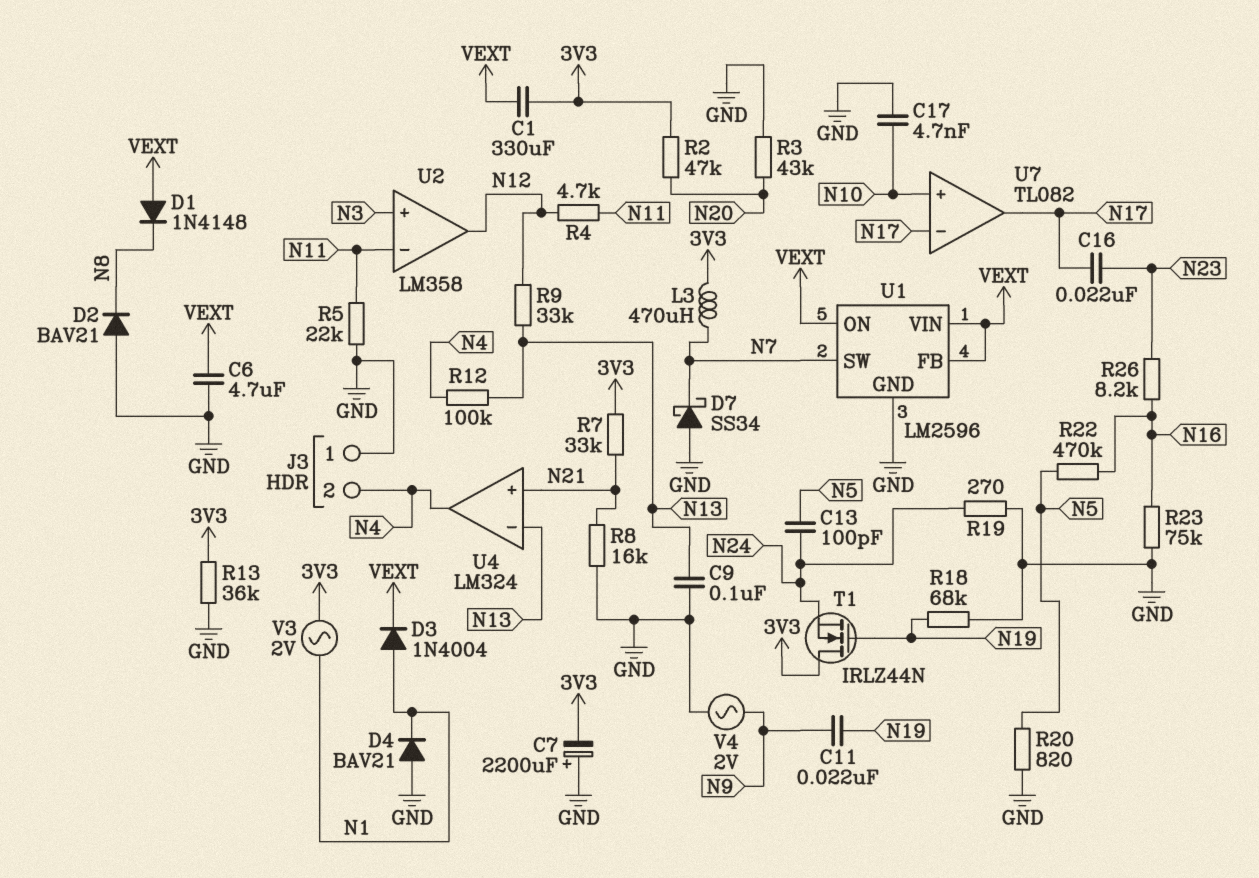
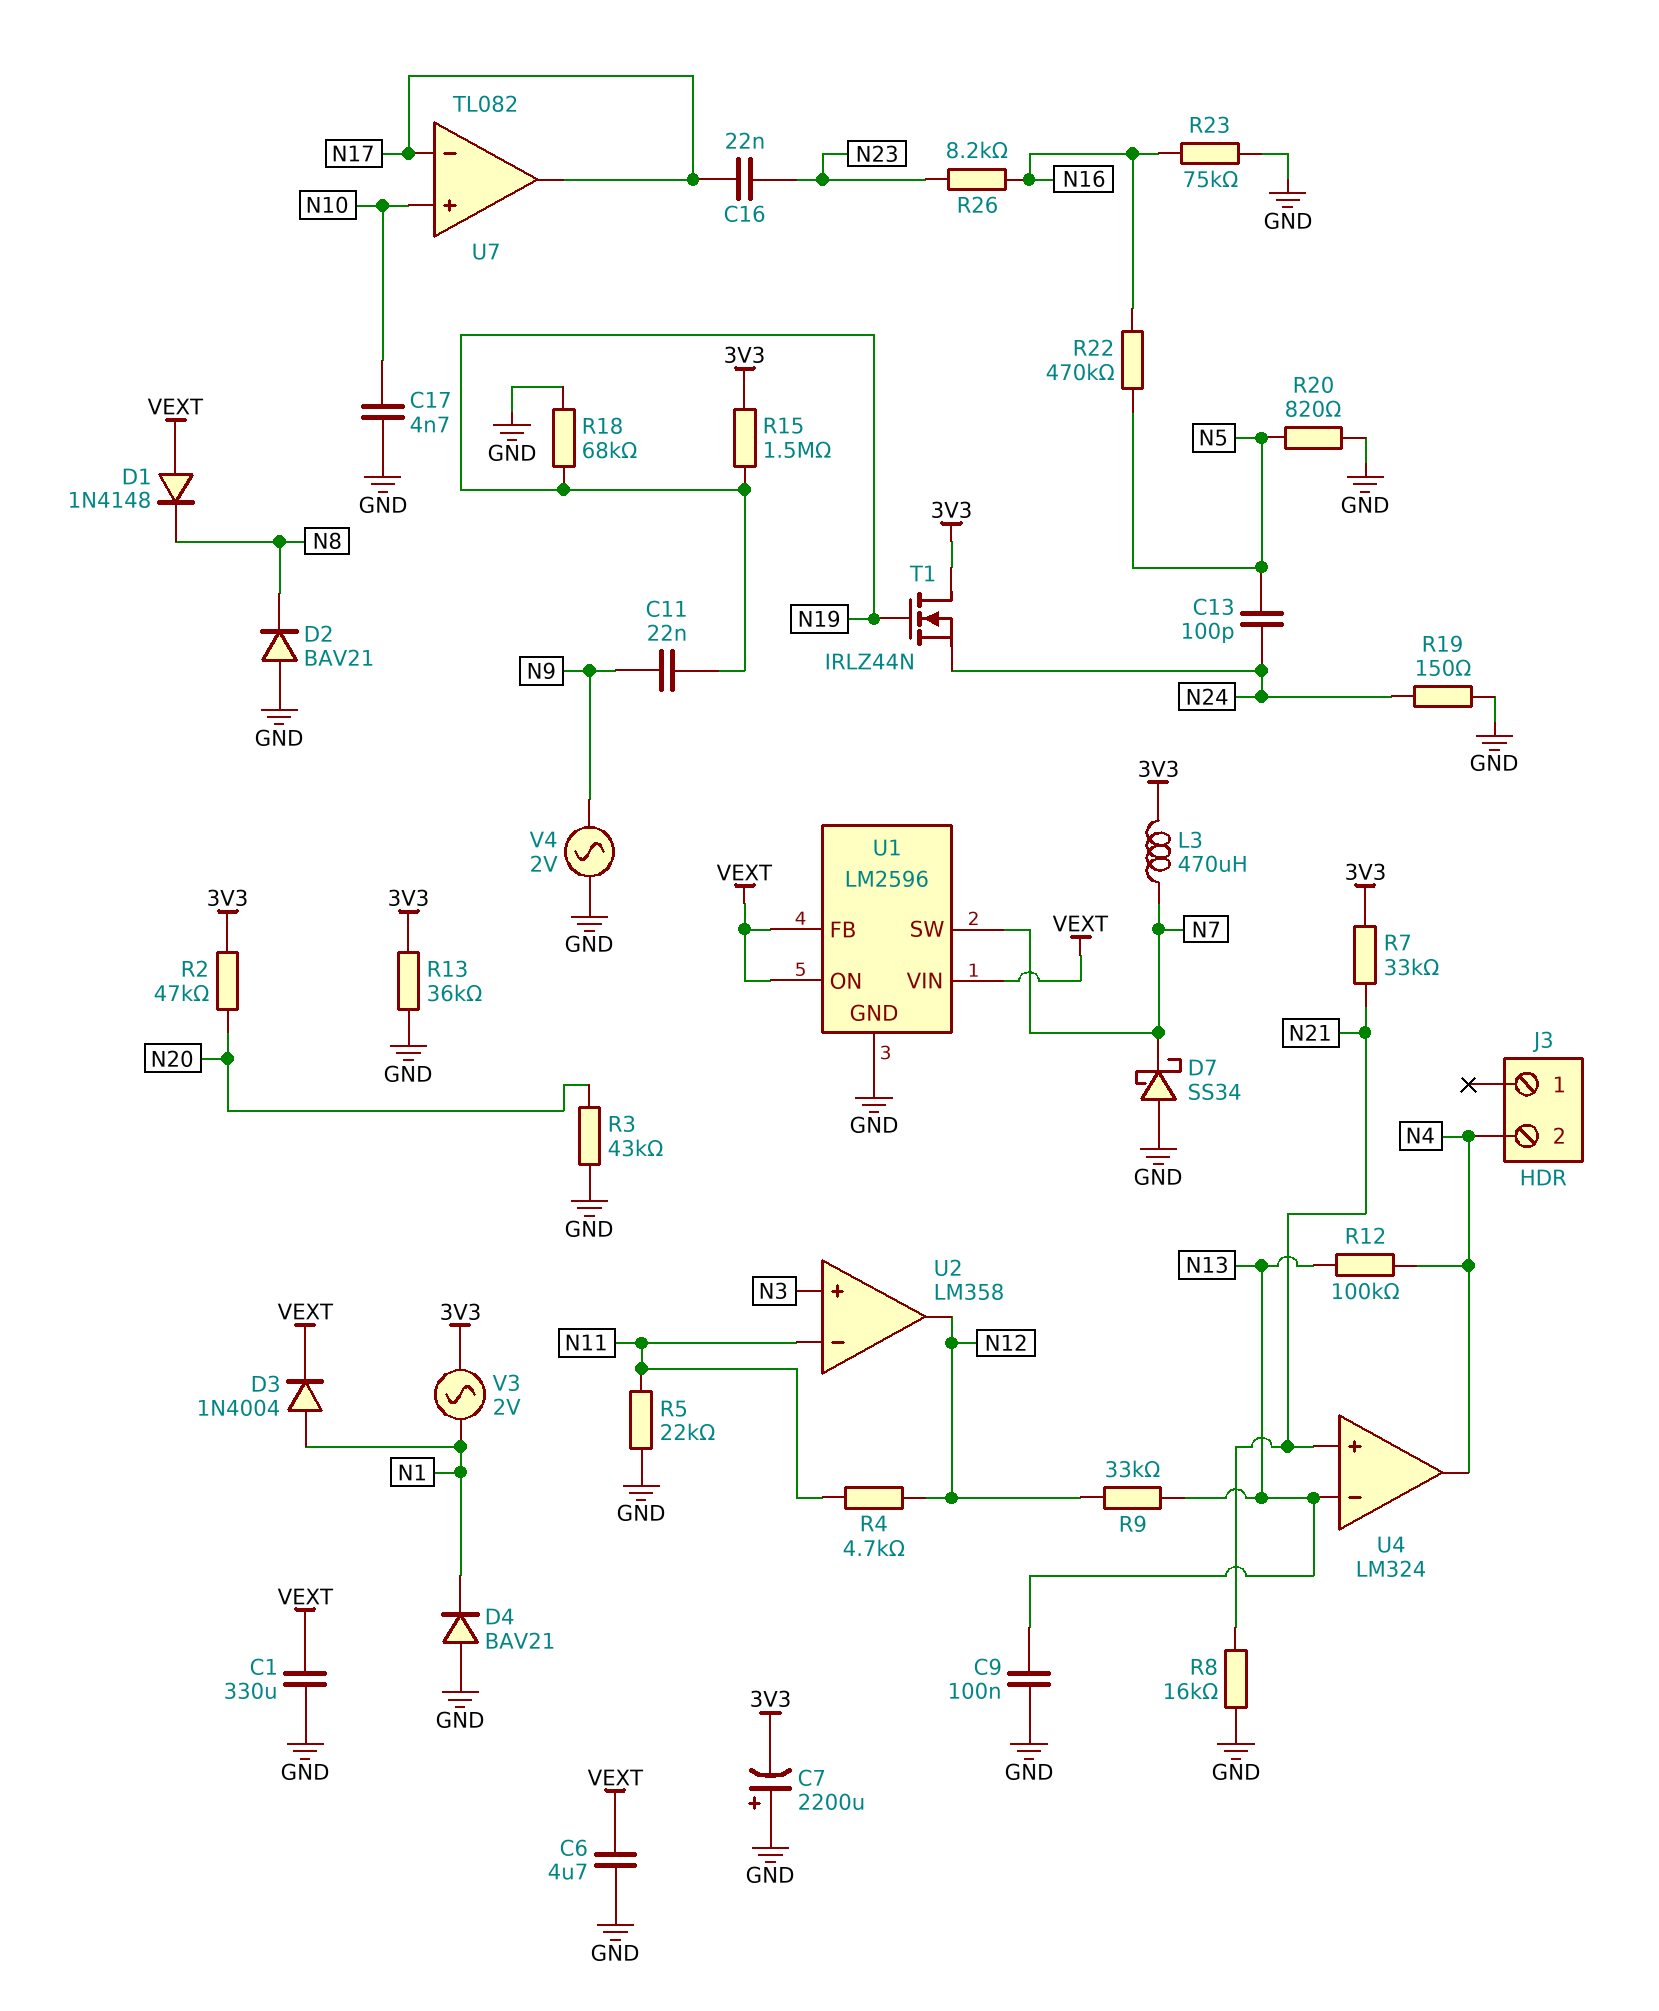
C1: 330uF (3V3, VEXT) -> 330uF (GND, VEXT)
J3 pin 1: GND -> none
R15: none -> 1.5M (3V3, N19)
R19: 270 (GND, N24) -> 150 (GND, N24)

